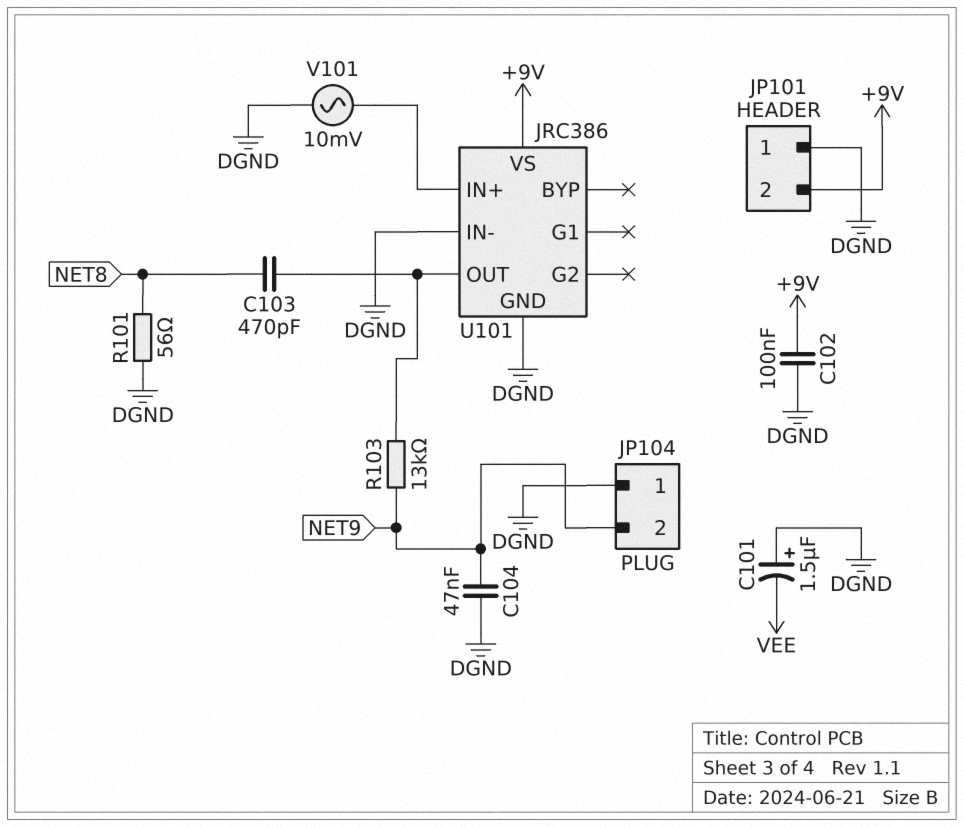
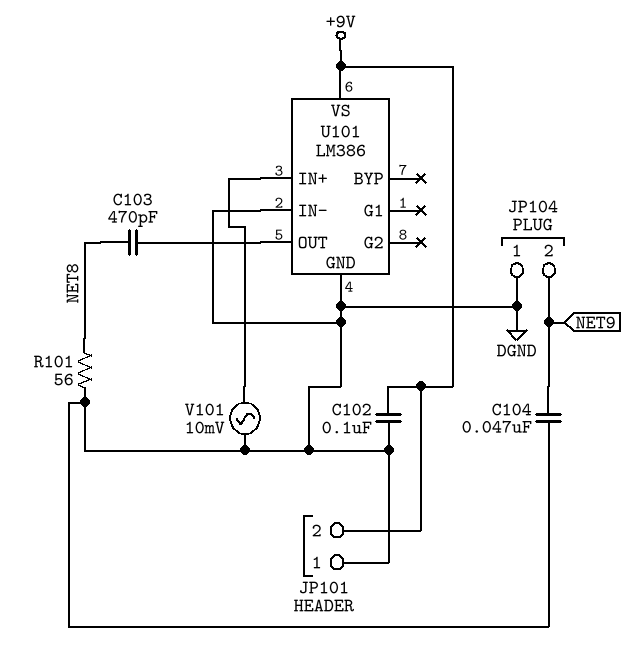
C101: 1.5uF (plus DGND, minus VEE) -> none
R103: 13k (NET9, U101/OUT) -> none
U101: JRC386 -> LM386

